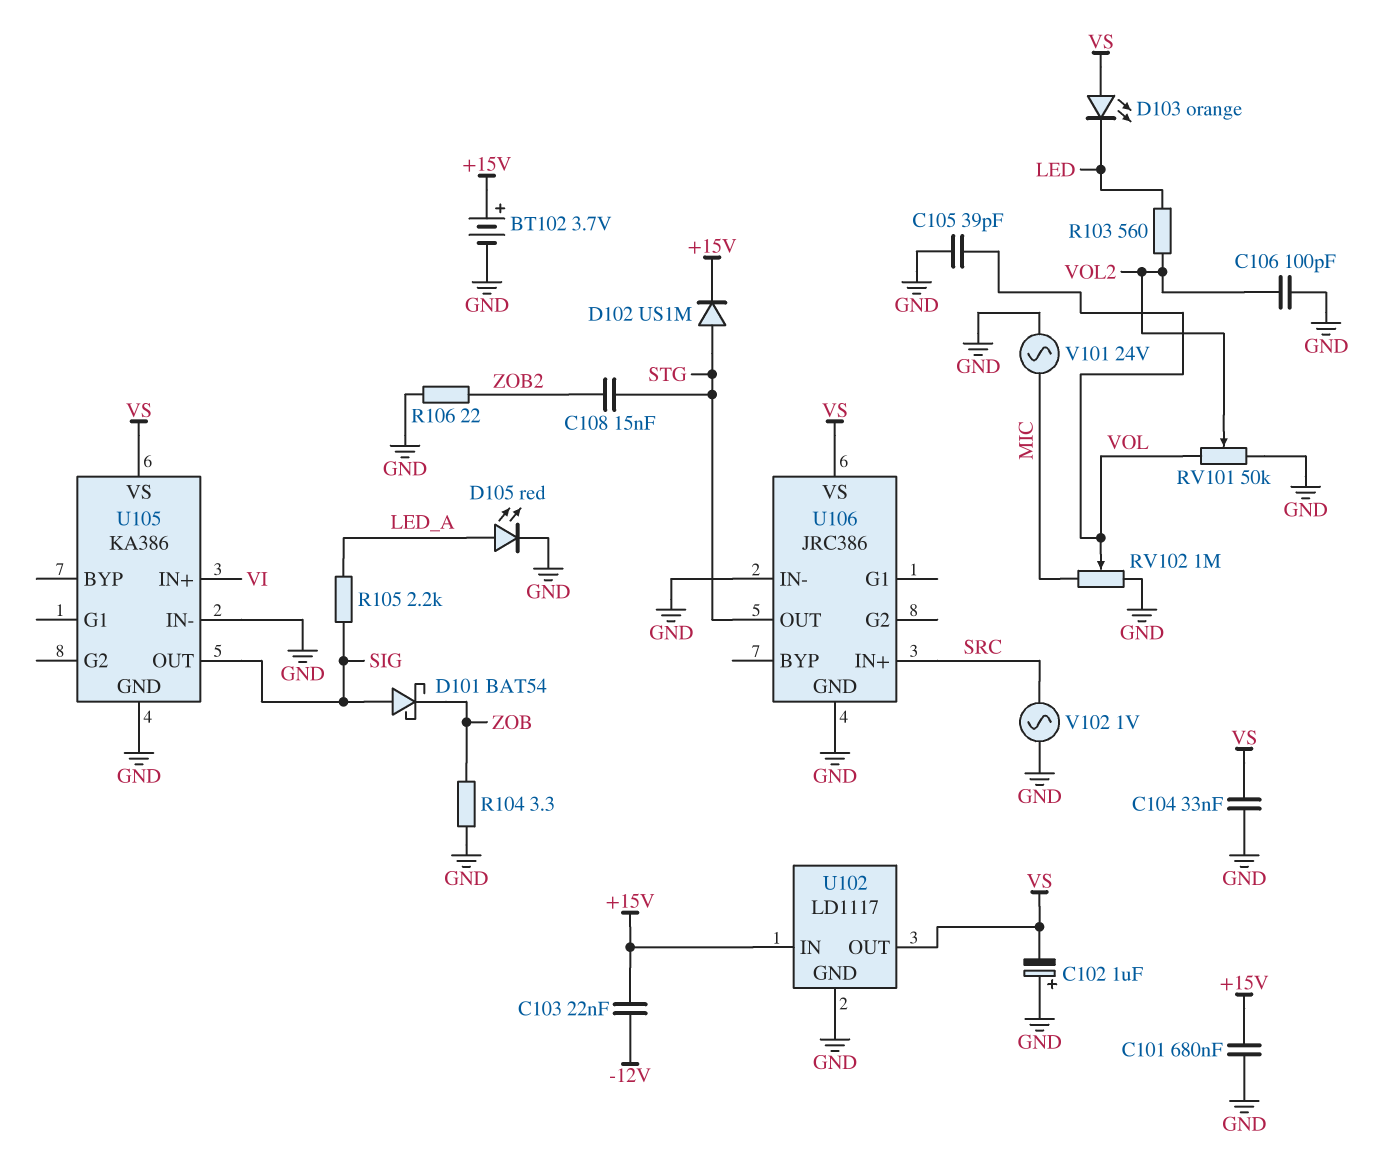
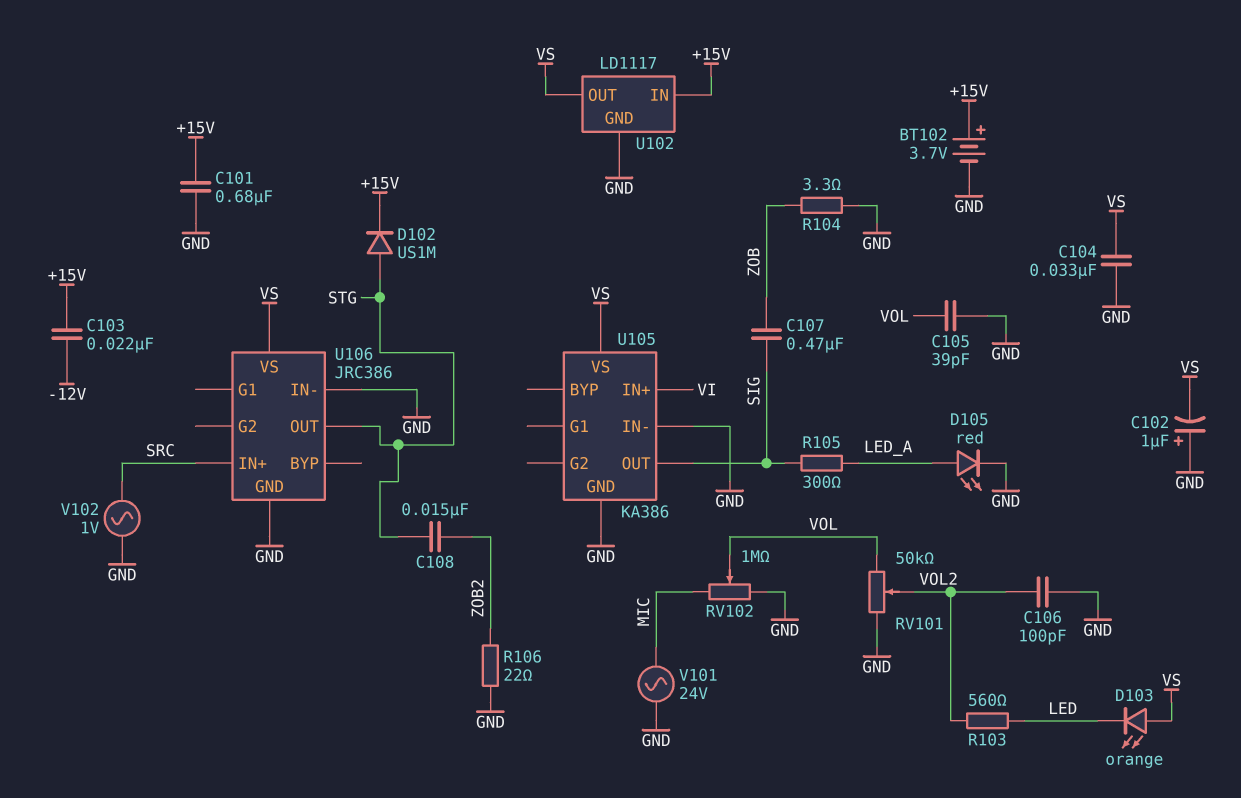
C107: none -> 470nF (SIG, ZOB)
D101: schottky BAT54 (A SIG, K ZOB) -> none
R105: 2.2k (LED_A, SIG) -> 300 (LED_A, SIG)

